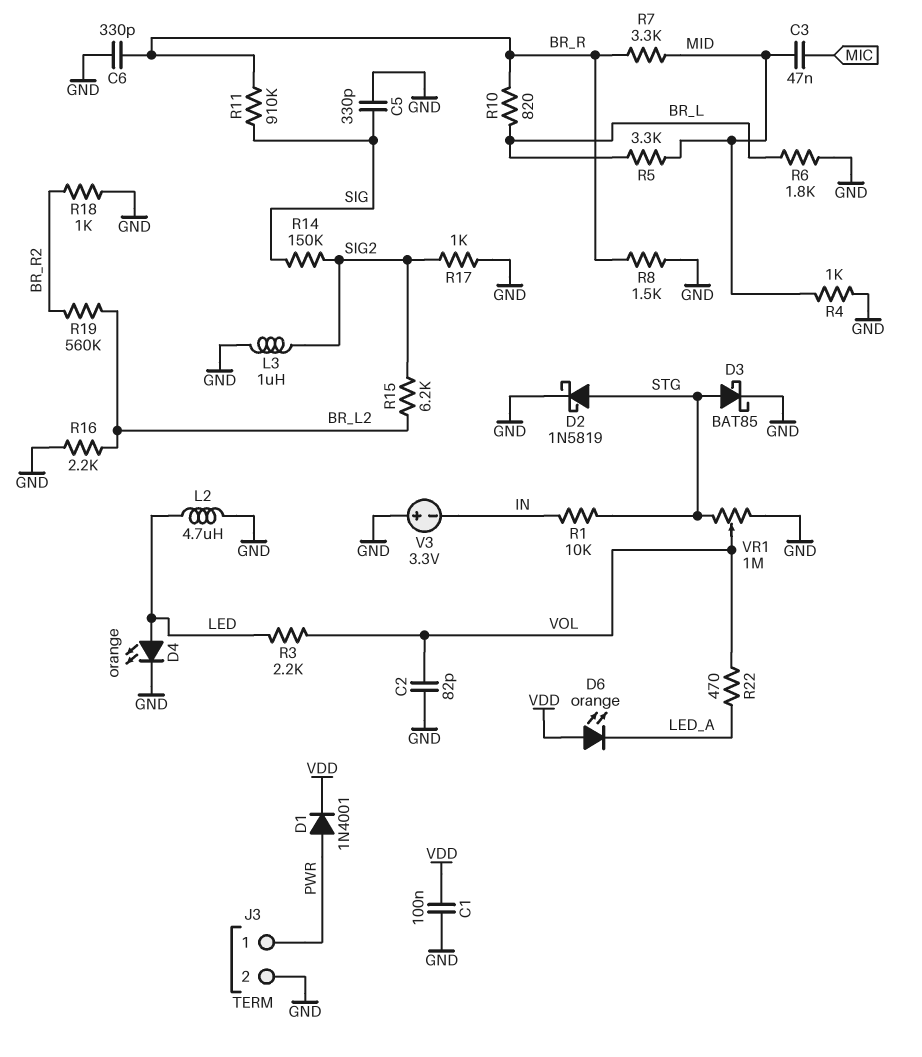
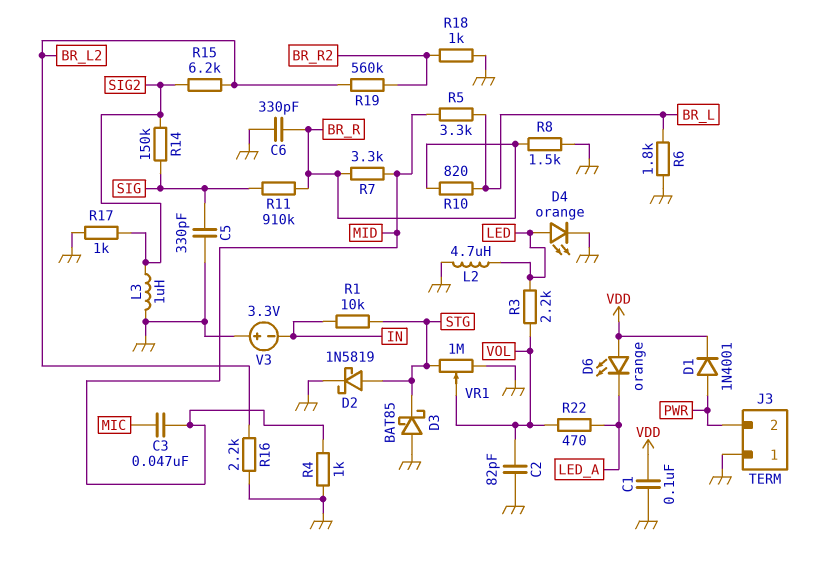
D3: schottky BAT85 (A STG, K GND) -> schottky BAT85 (A GND, K STG)
J3 pin 1: PWR -> GND
J3 pin 2: GND -> PWR

